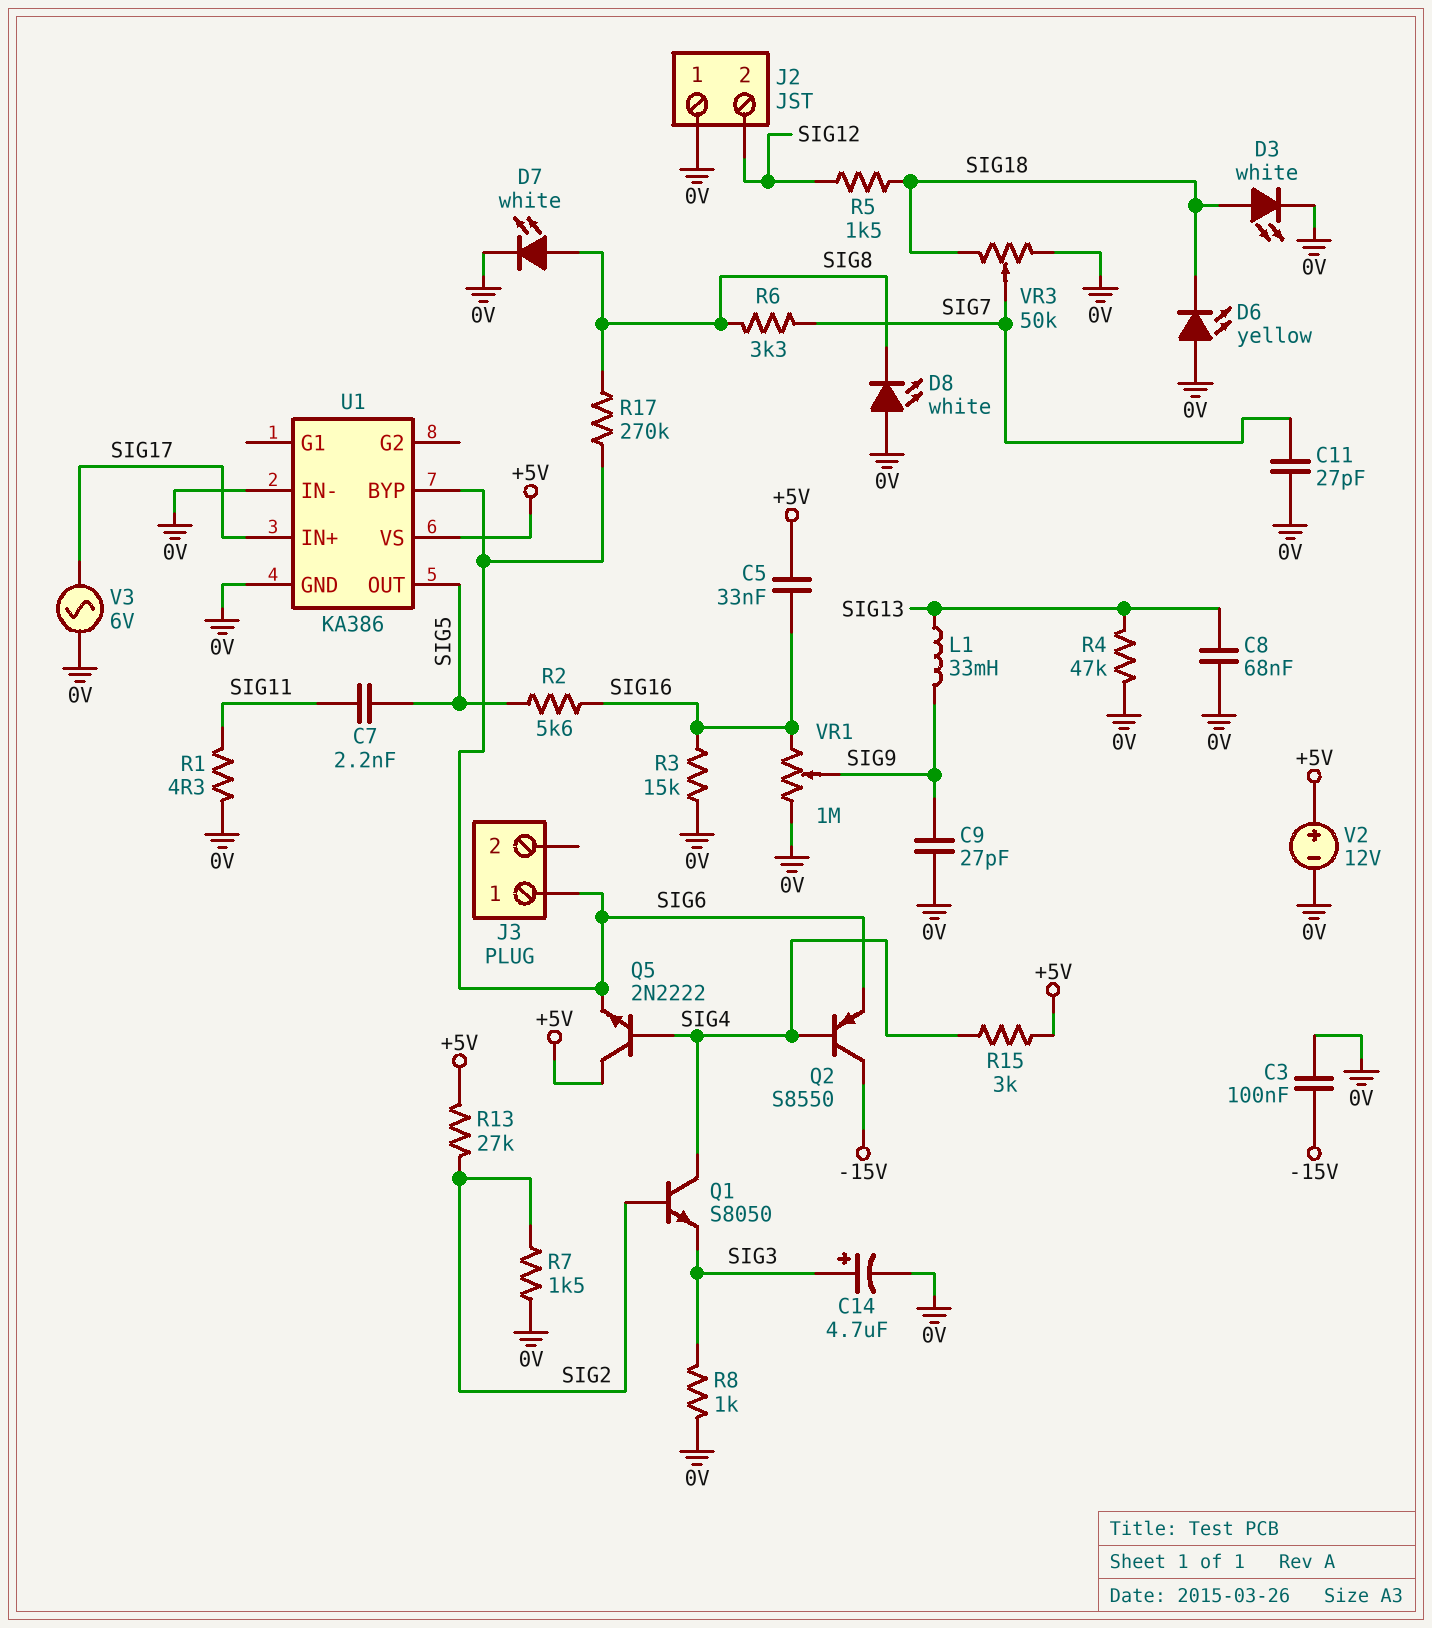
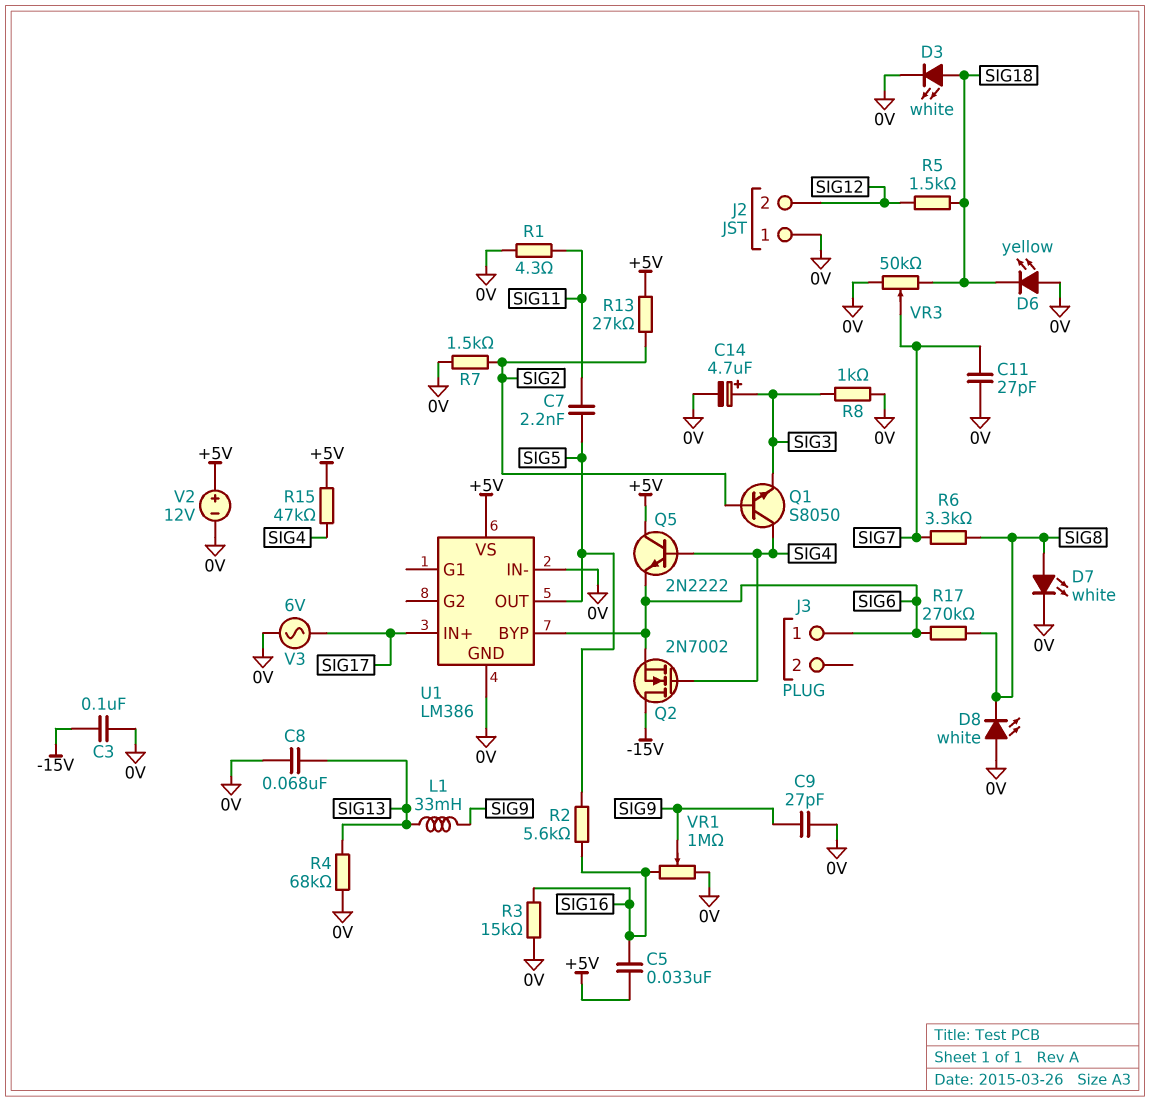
Q2: PNP S8550 (B SIG4, C -15V, E SIG6) -> NMOS 2N7002 (G SIG4, D -15V, S SIG6)
R4: 47k (0V, SIG13) -> 68k (0V, SIG13)
R15: 3k (+5V, SIG4) -> 47k (+5V, SIG4)
U1: KA386 -> LM386

